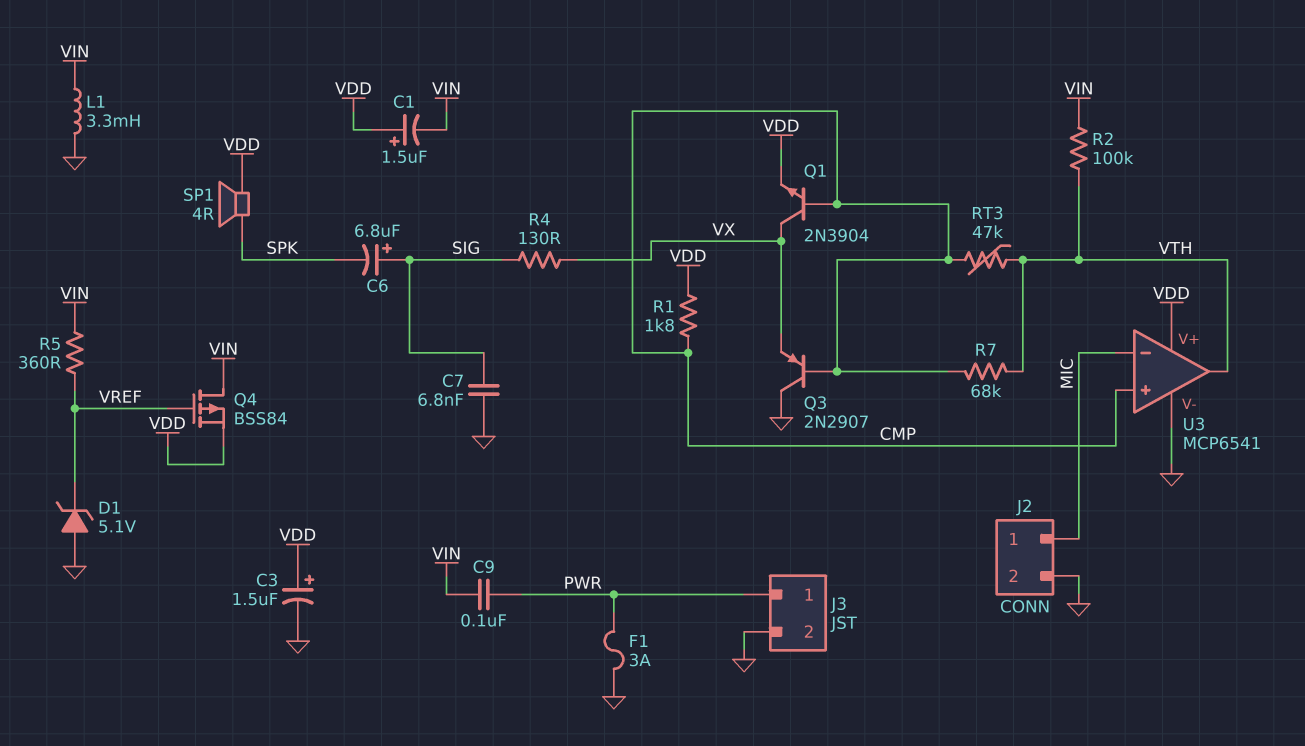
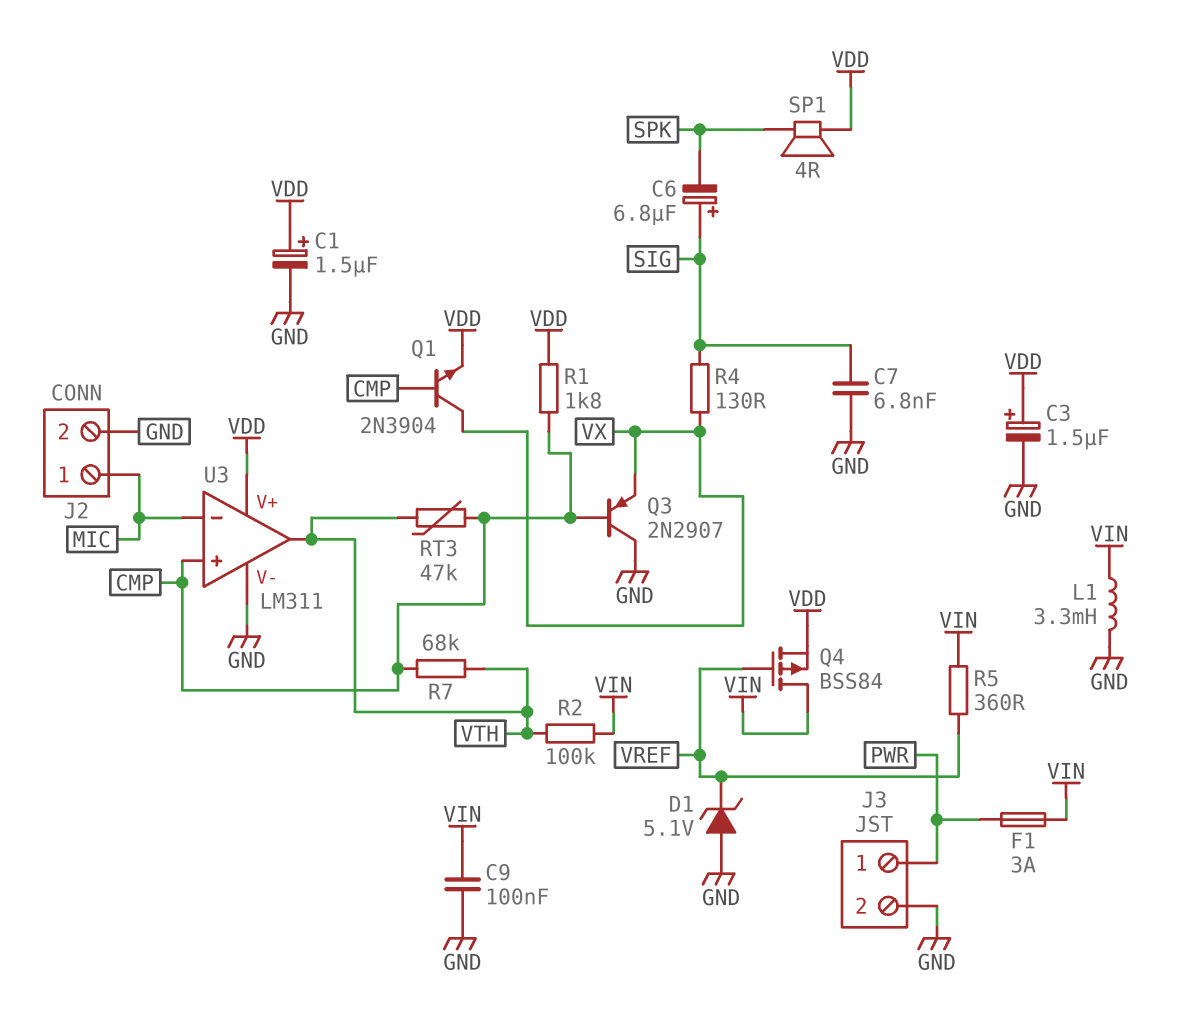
C1: 1.5uF (plus VDD, minus VIN) -> 1.5uF (plus VDD, minus GND)
C9: 100nF (PWR, VIN) -> 100nF (GND, VIN)
F1: 3A (GND, PWR) -> 3A (PWR, VIN)
U3: MCP6541 -> LM311

